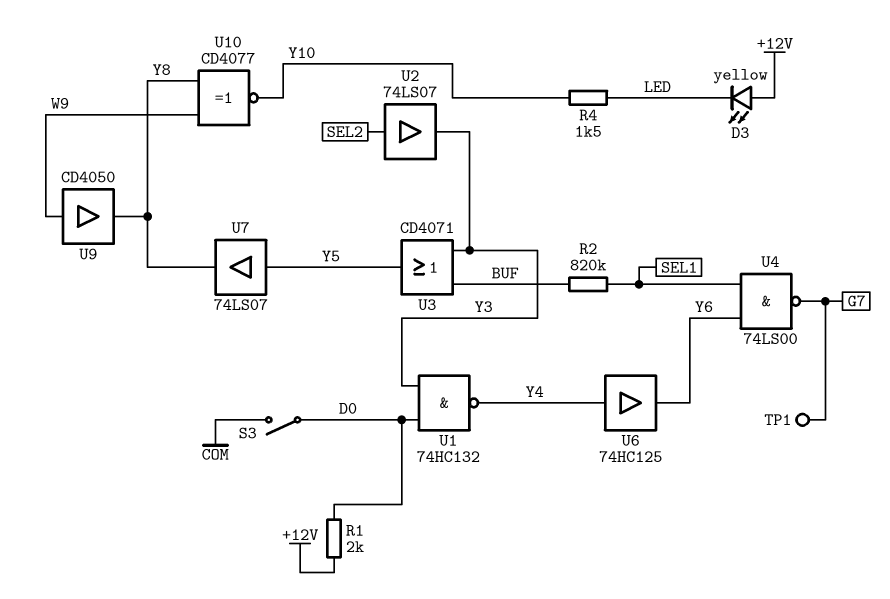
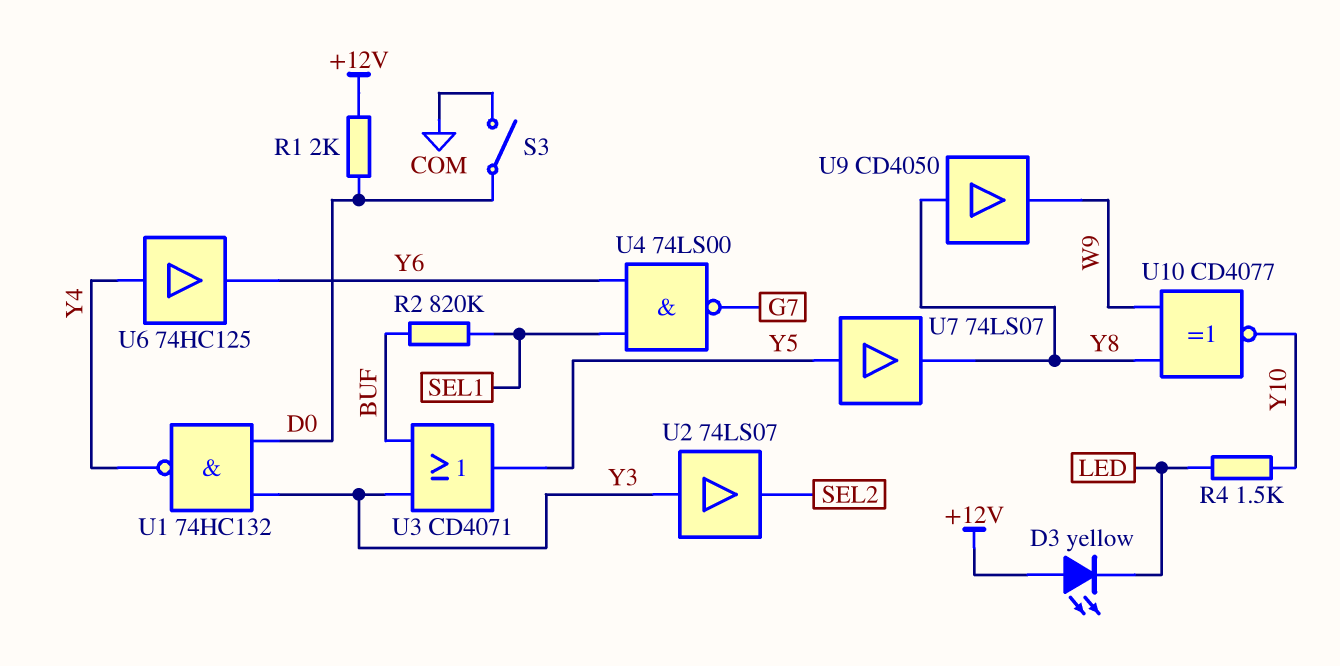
TP1: test point (G7) -> none
U2: buffer 74LS07 (in SEL2, out Y3) -> buffer 74LS07 (in Y3, out SEL2)
U9: buffer CD4050 (in W9, out Y8) -> buffer CD4050 (in Y8, out W9)

